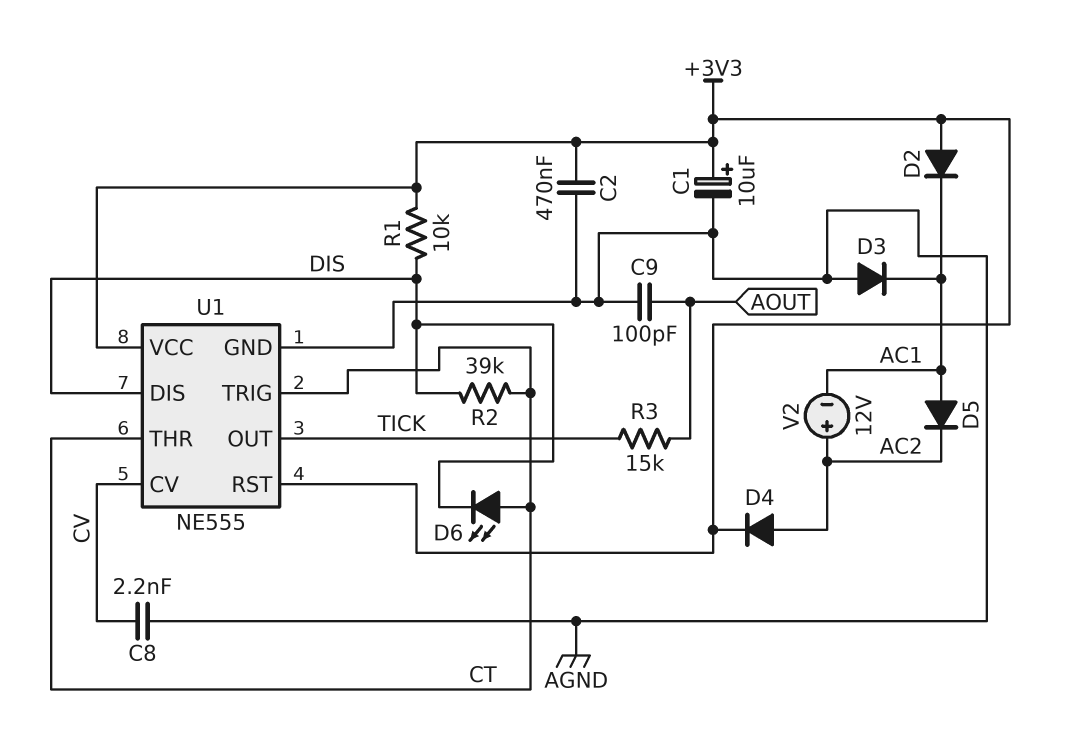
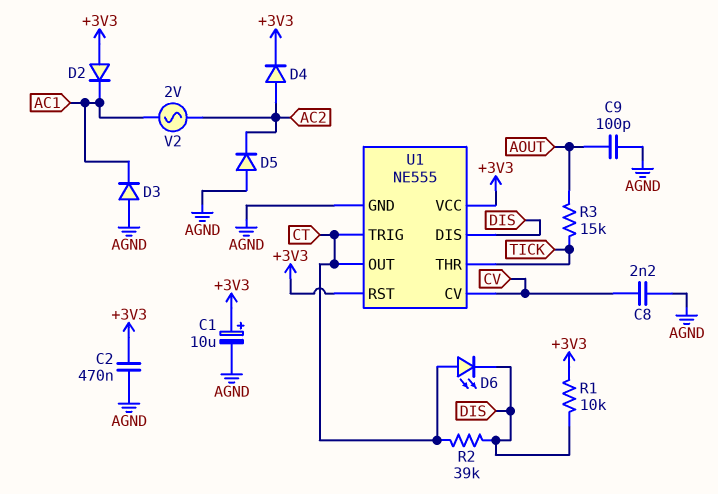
D5: diode (A AC1, K AC2) -> diode (A AGND, K AC2)
U1 pin OUT: TICK -> CT
U1 pin THR: CT -> TICK
V2: 12V (plus AC2, minus AC1) -> AC 2V (AC1, AC2)

